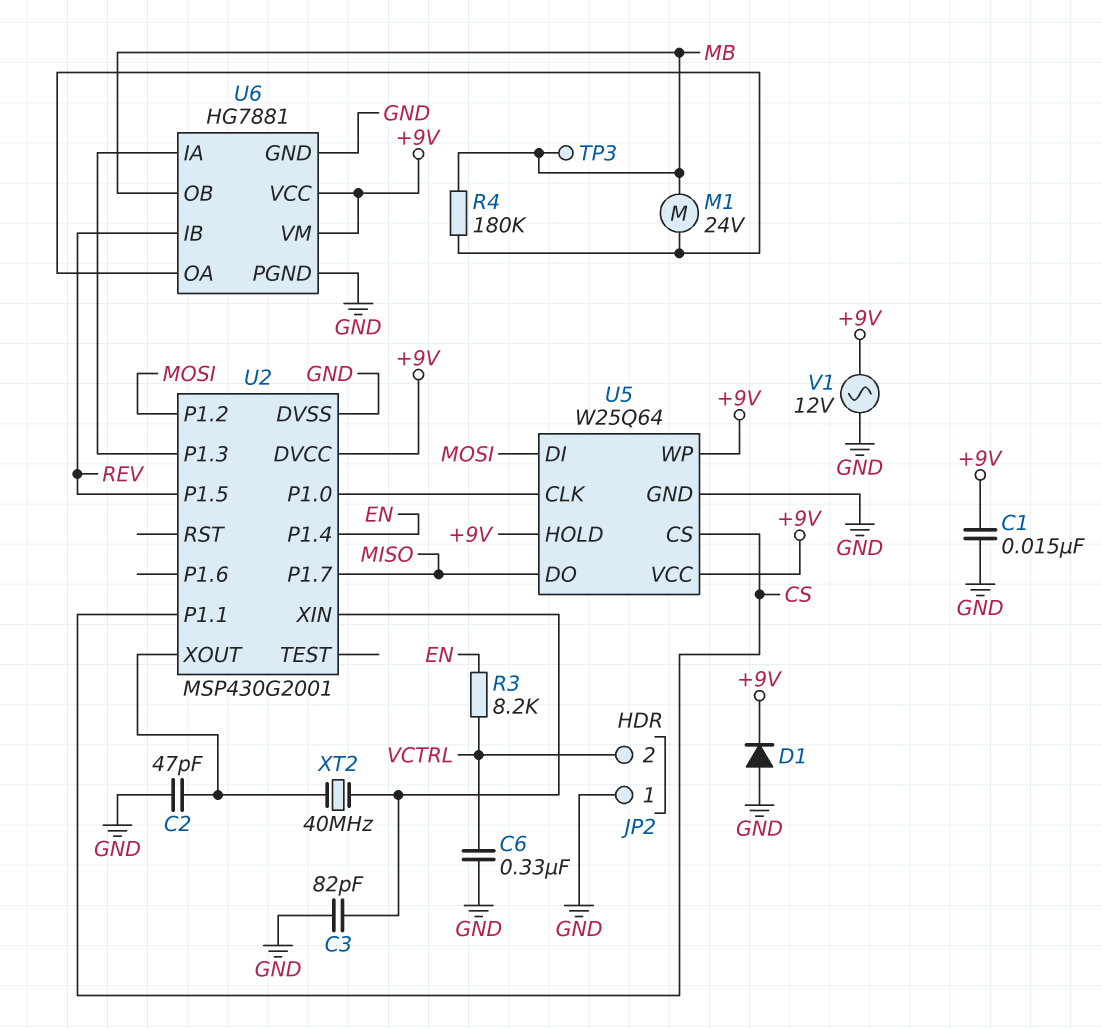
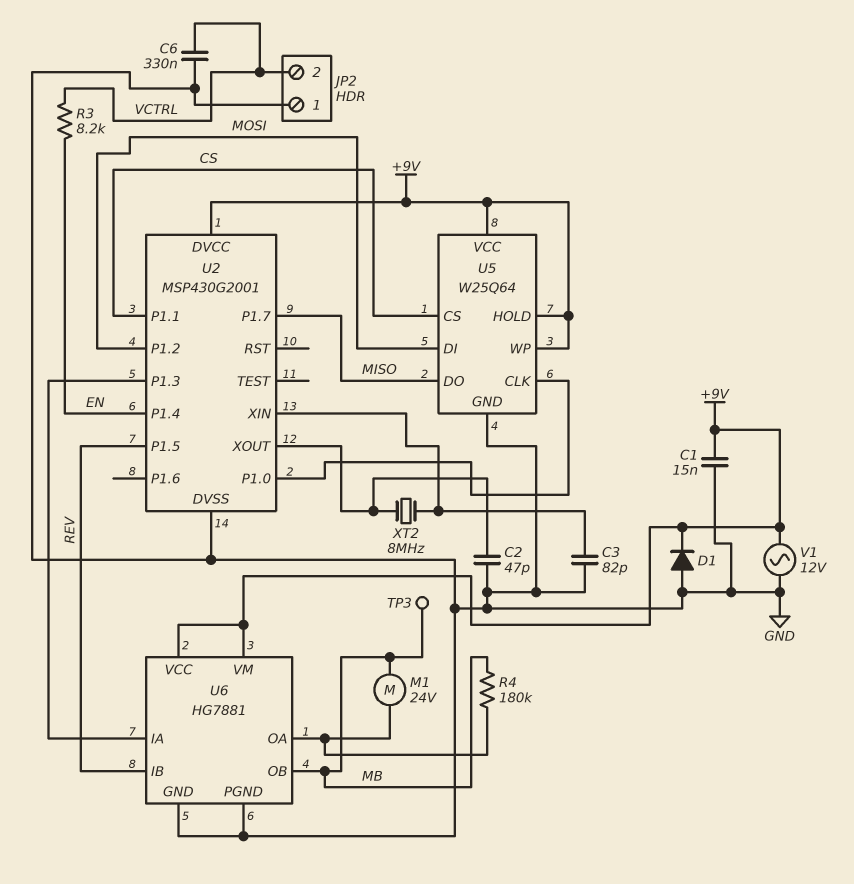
XT2: 40MHz (U2/XIN, U2/XOUT) -> 8MHz (U2/XIN, U2/XOUT)

